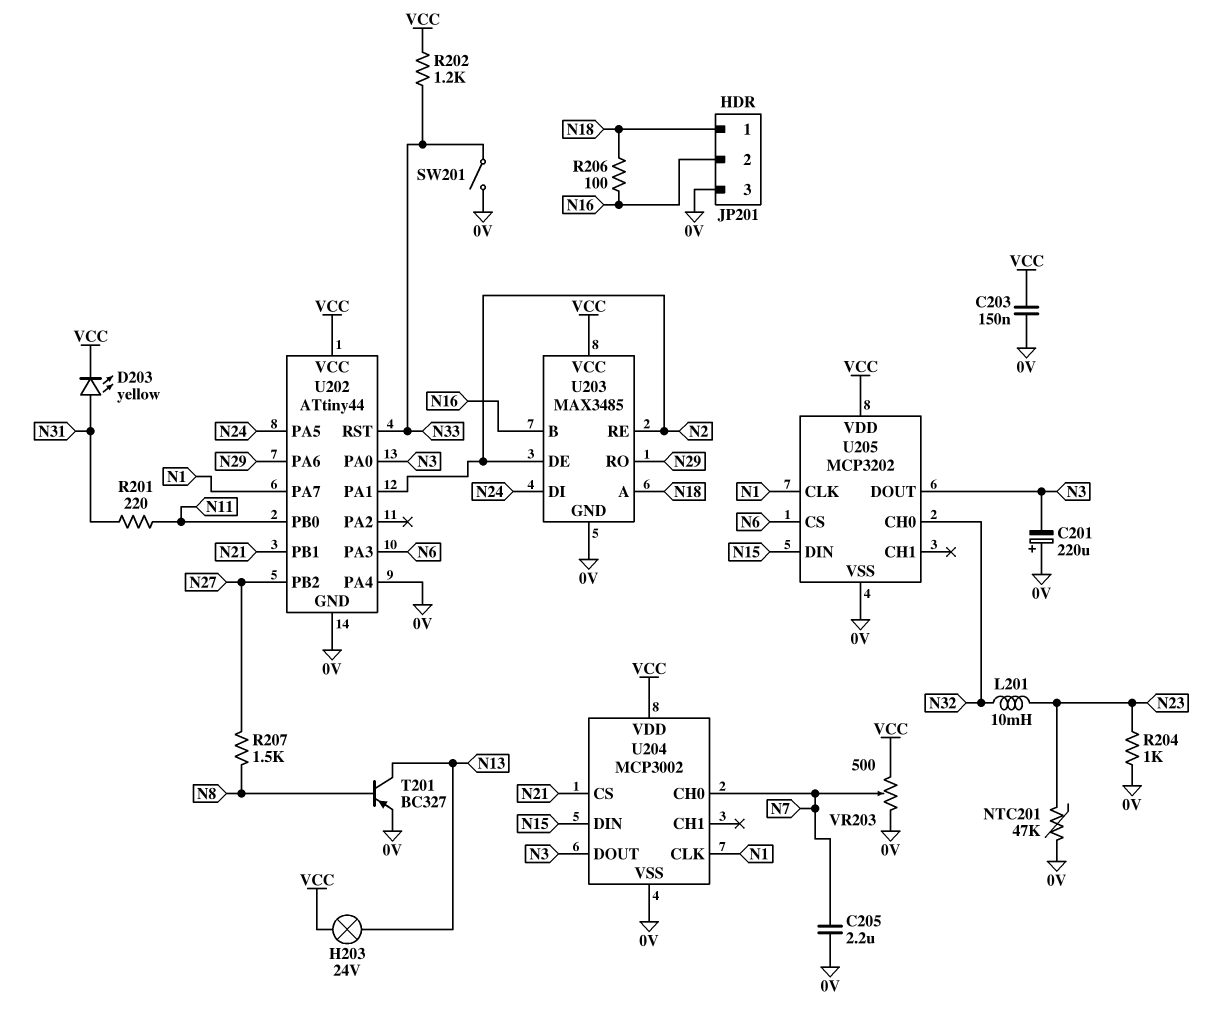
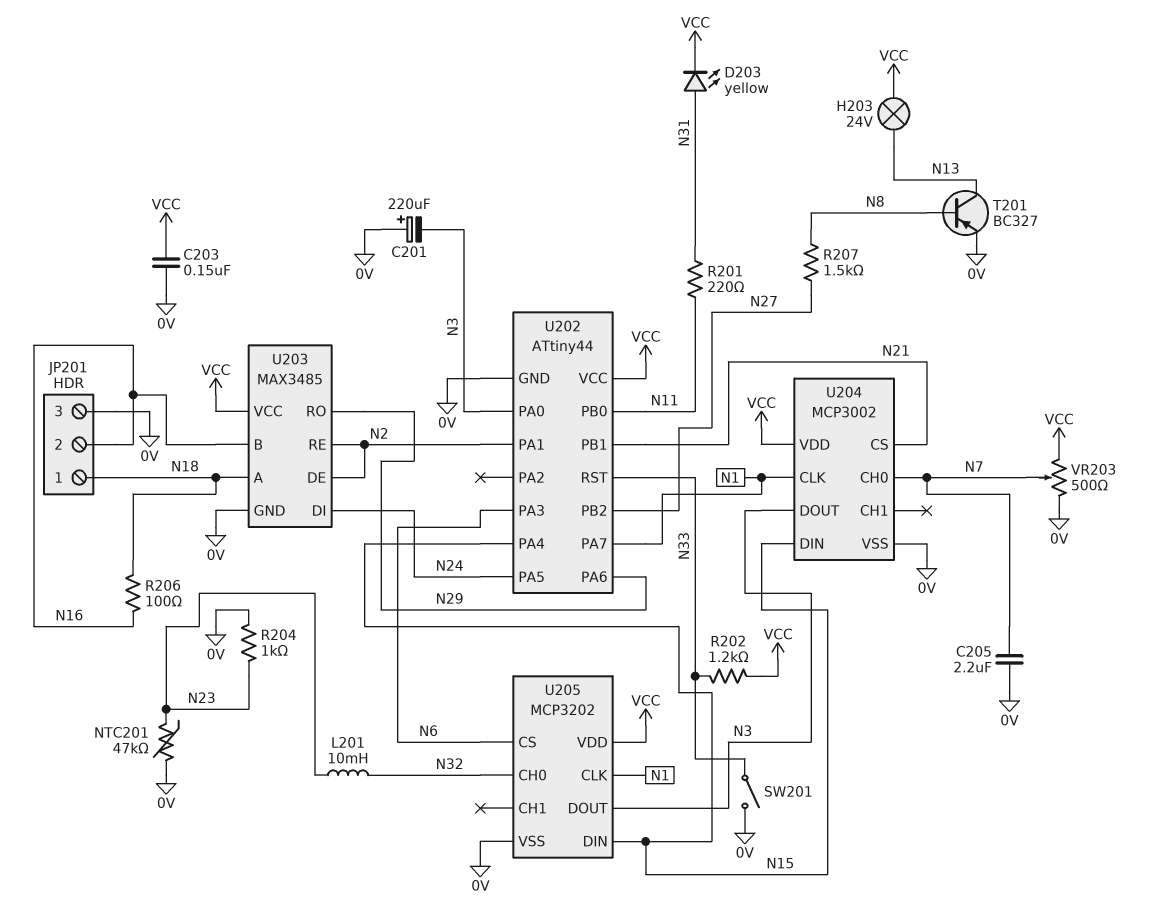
U202 pin PA4: 0V -> N15

